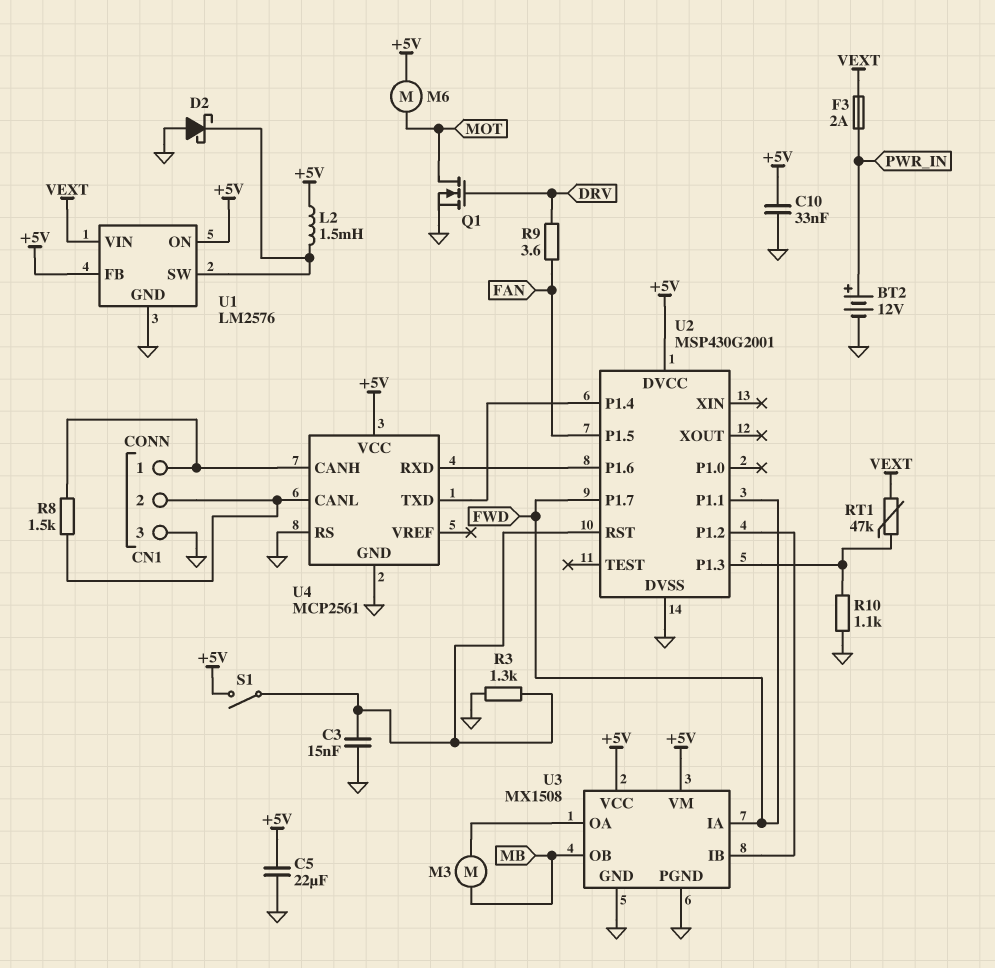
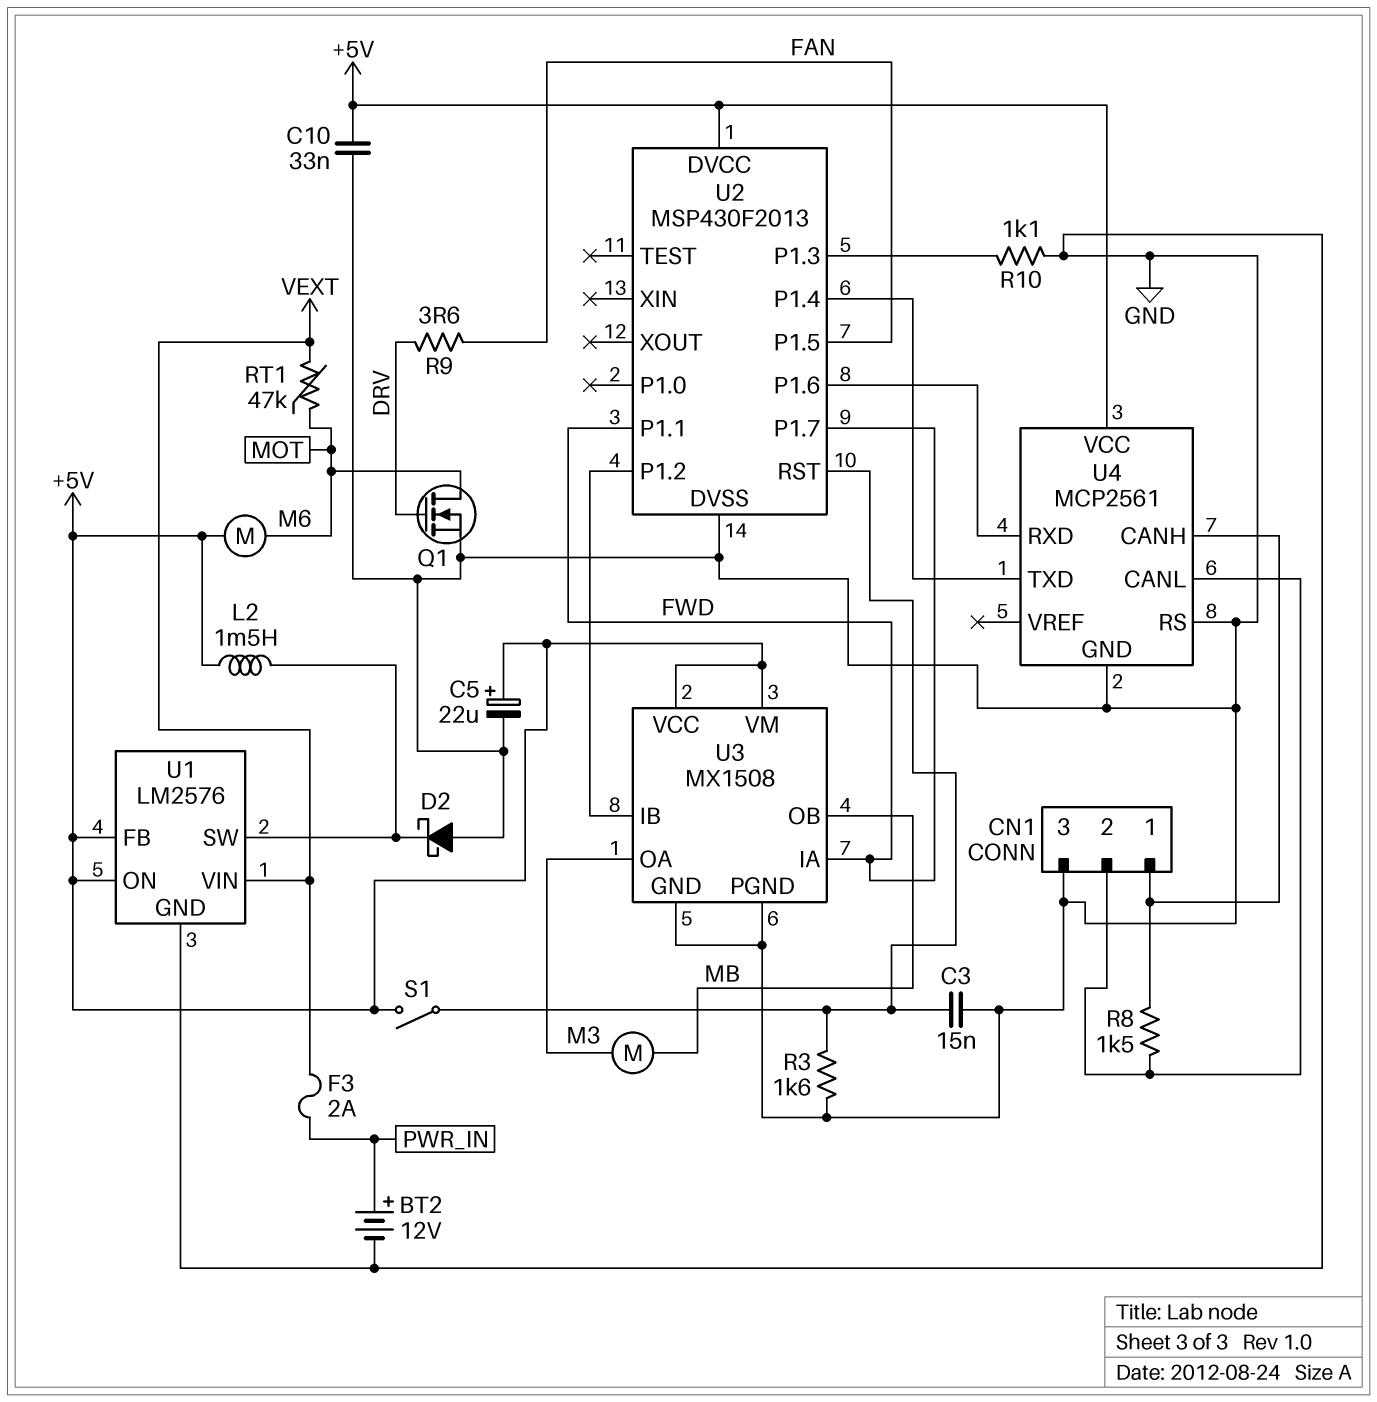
C5: 22uF (+5V, GND) -> 22uF (plus +5V, minus GND)
R3: 1.3k (GND, U2/RST) -> 1.6k (GND, U2/RST)
RT1: 47k (U2/P1.3, VEXT) -> 47k (MOT, VEXT)
U2: MSP430G2001 -> MSP430F2013

